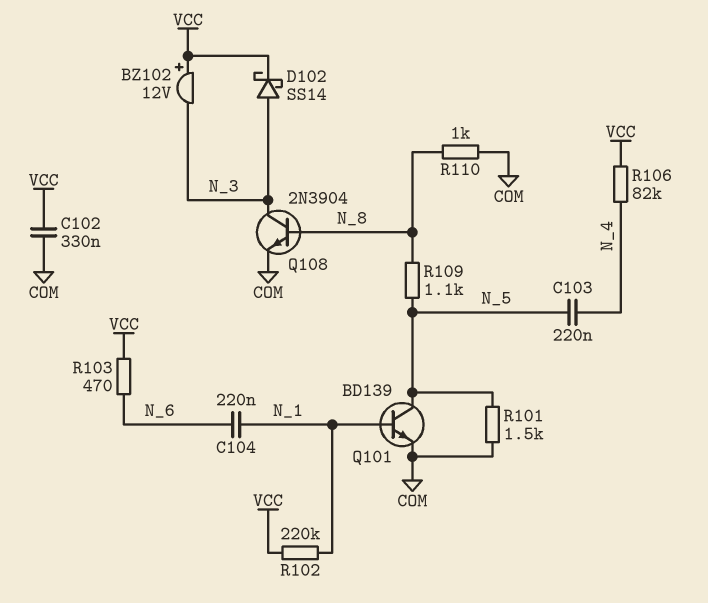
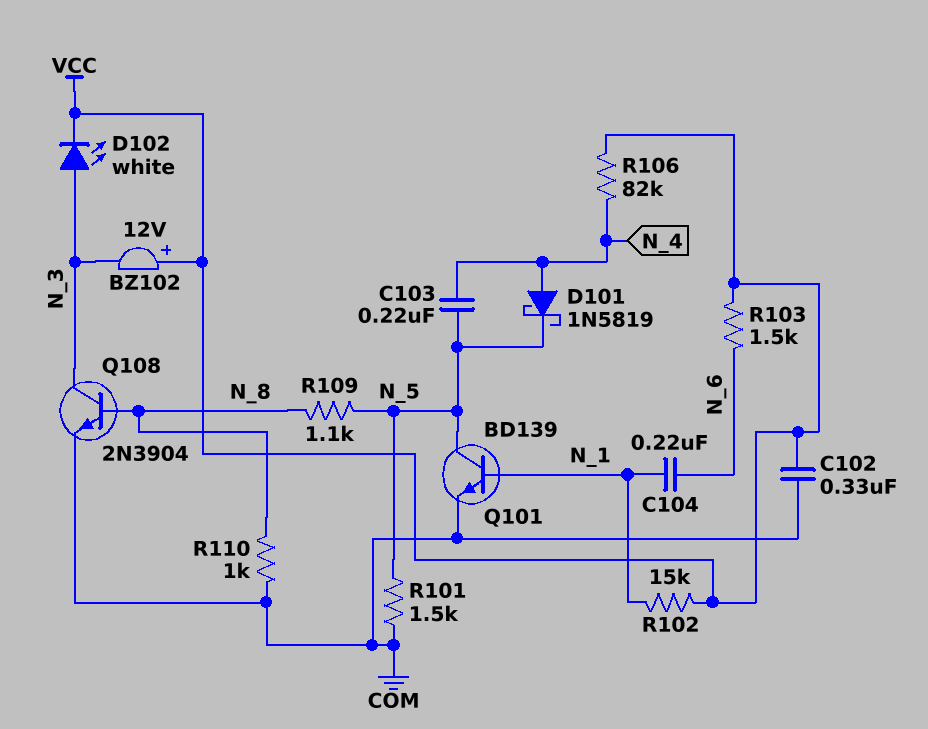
D101: none -> schottky 1N5819 (A N_4, K N_5)
D102: schottky SS14 (A N_3, K VCC) -> LED white (A N_3, K VCC)
R102: 220k (N_1, VCC) -> 15k (N_1, VCC)
R103: 470 (N_6, VCC) -> 1.5k (N_6, VCC)

